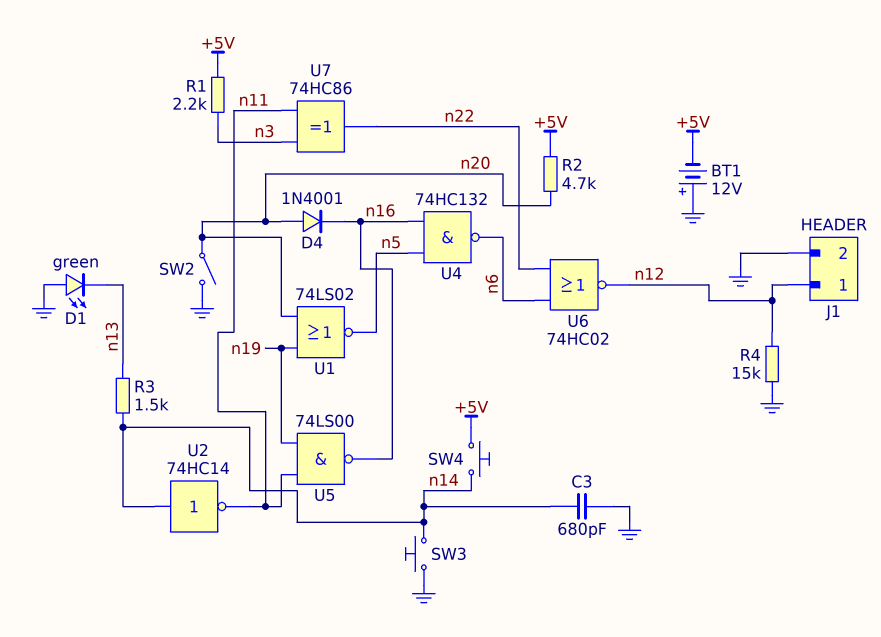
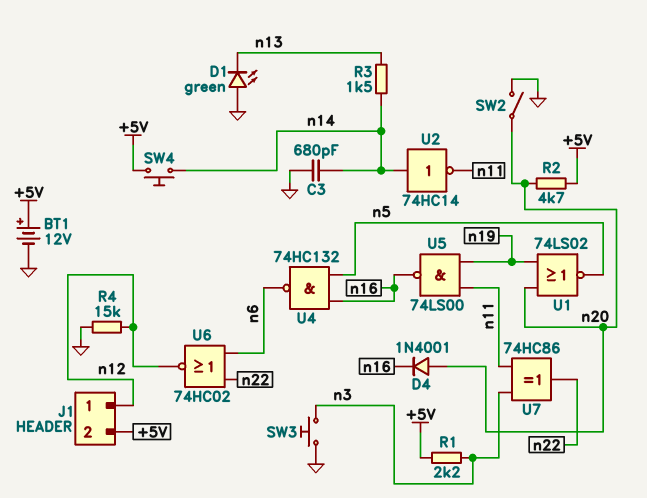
BT1: 12V (plus GND, minus +5V) -> 12V (plus +5V, minus GND)
J1 pin 2: GND -> +5V
SW3: button (GND, n14) -> button (GND, n3)

